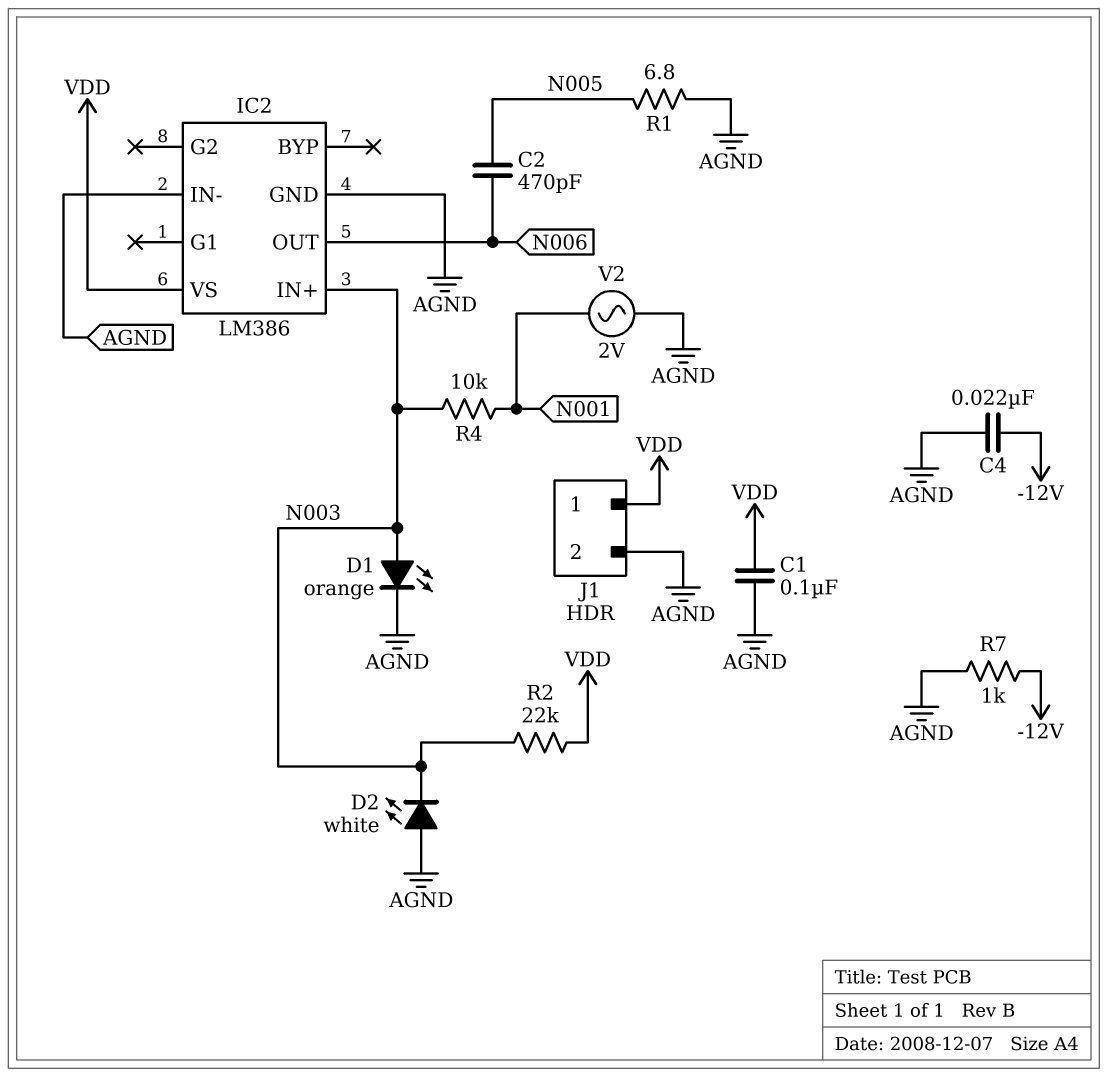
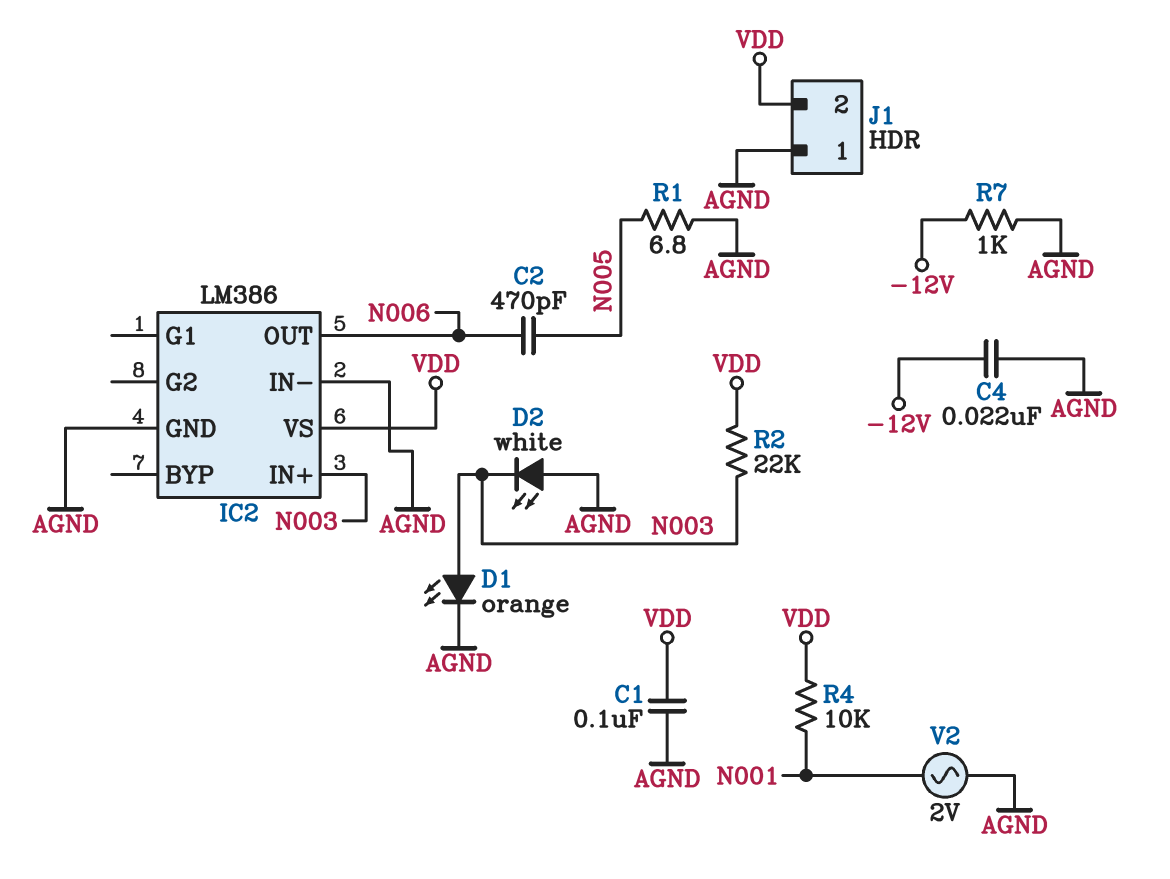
J1 pin 1: VDD -> AGND
J1 pin 2: AGND -> VDD
R4: 10k (N001, N003) -> 10k (N001, VDD)

